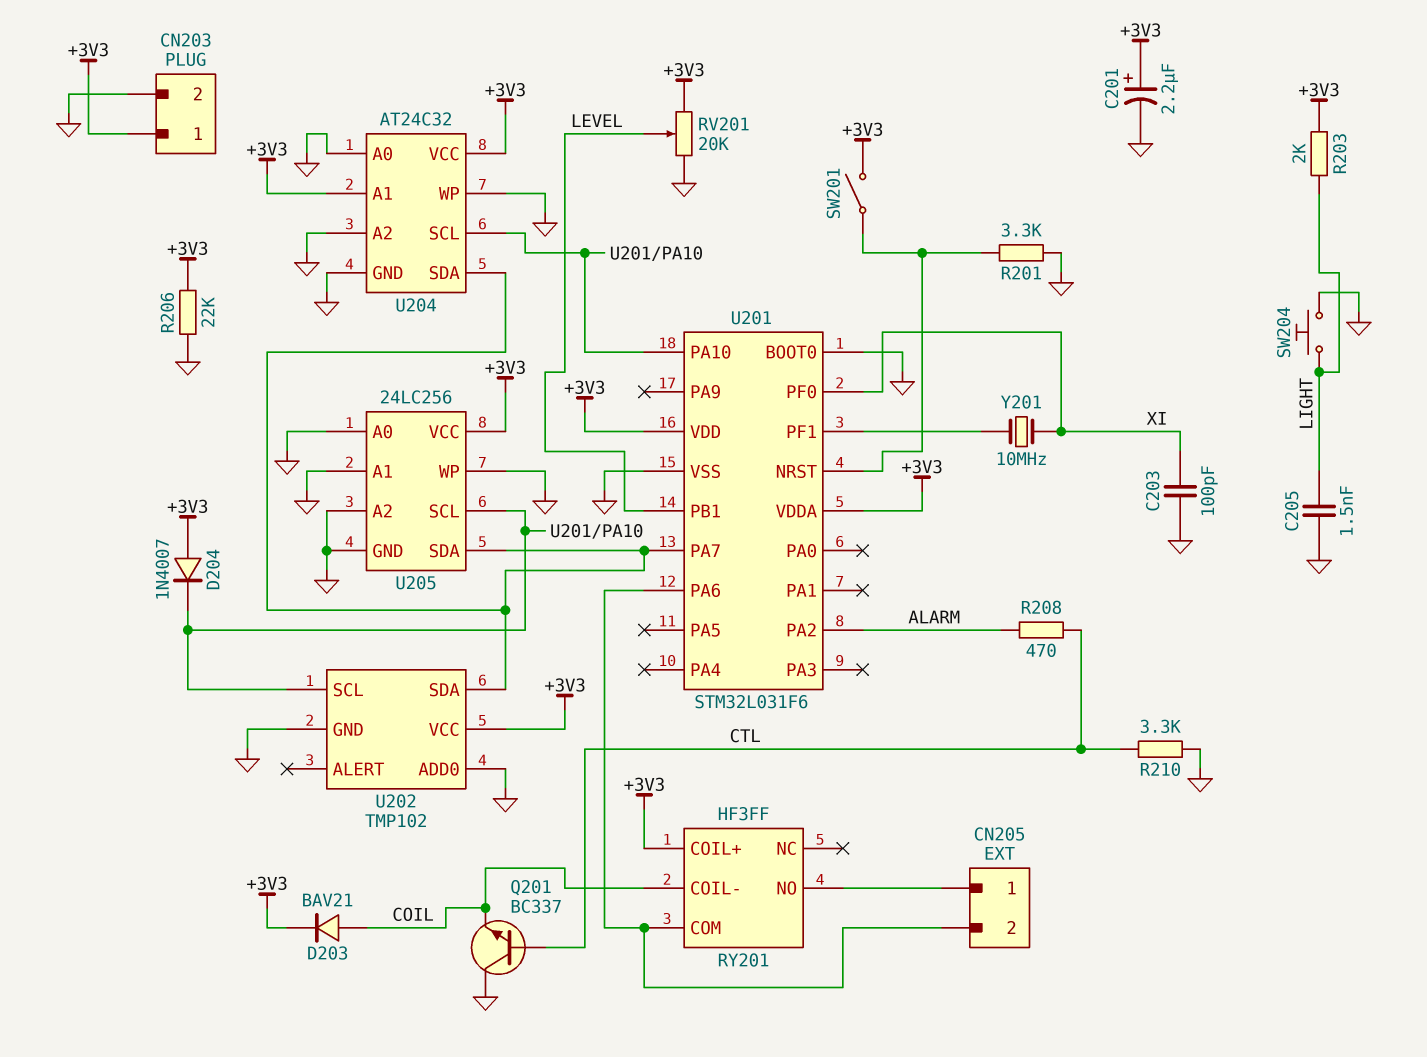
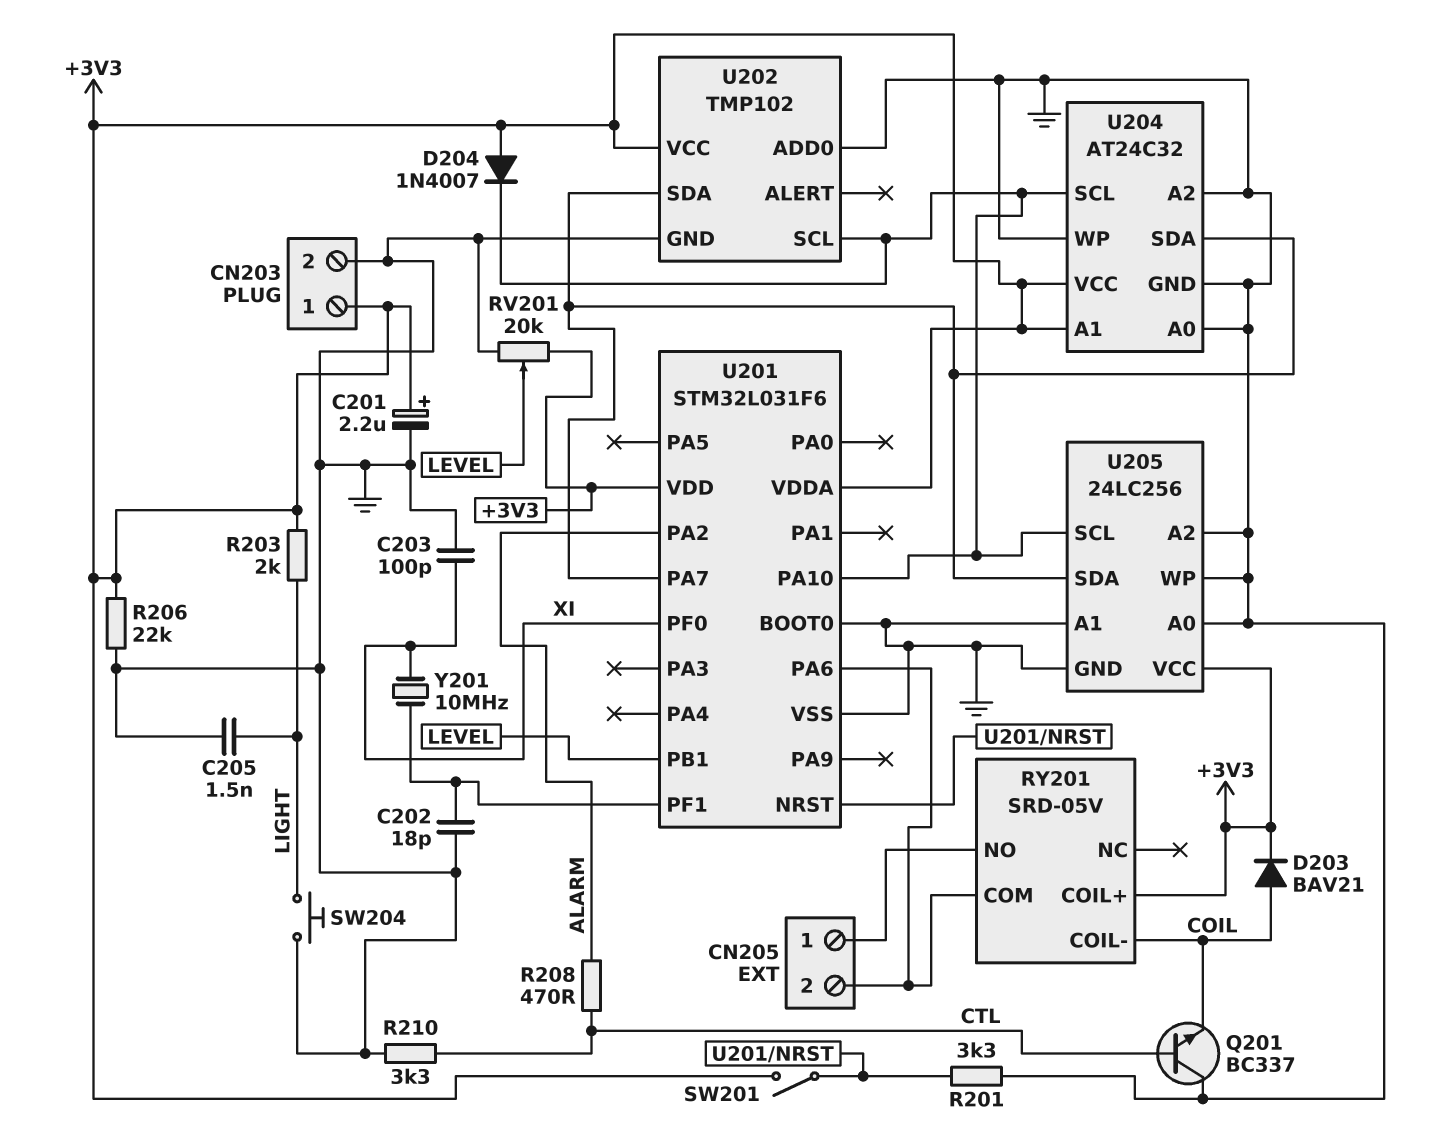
C202: none -> 18pF (GND, U201/PF1)
RY201: HF3FF -> SRD-05V

